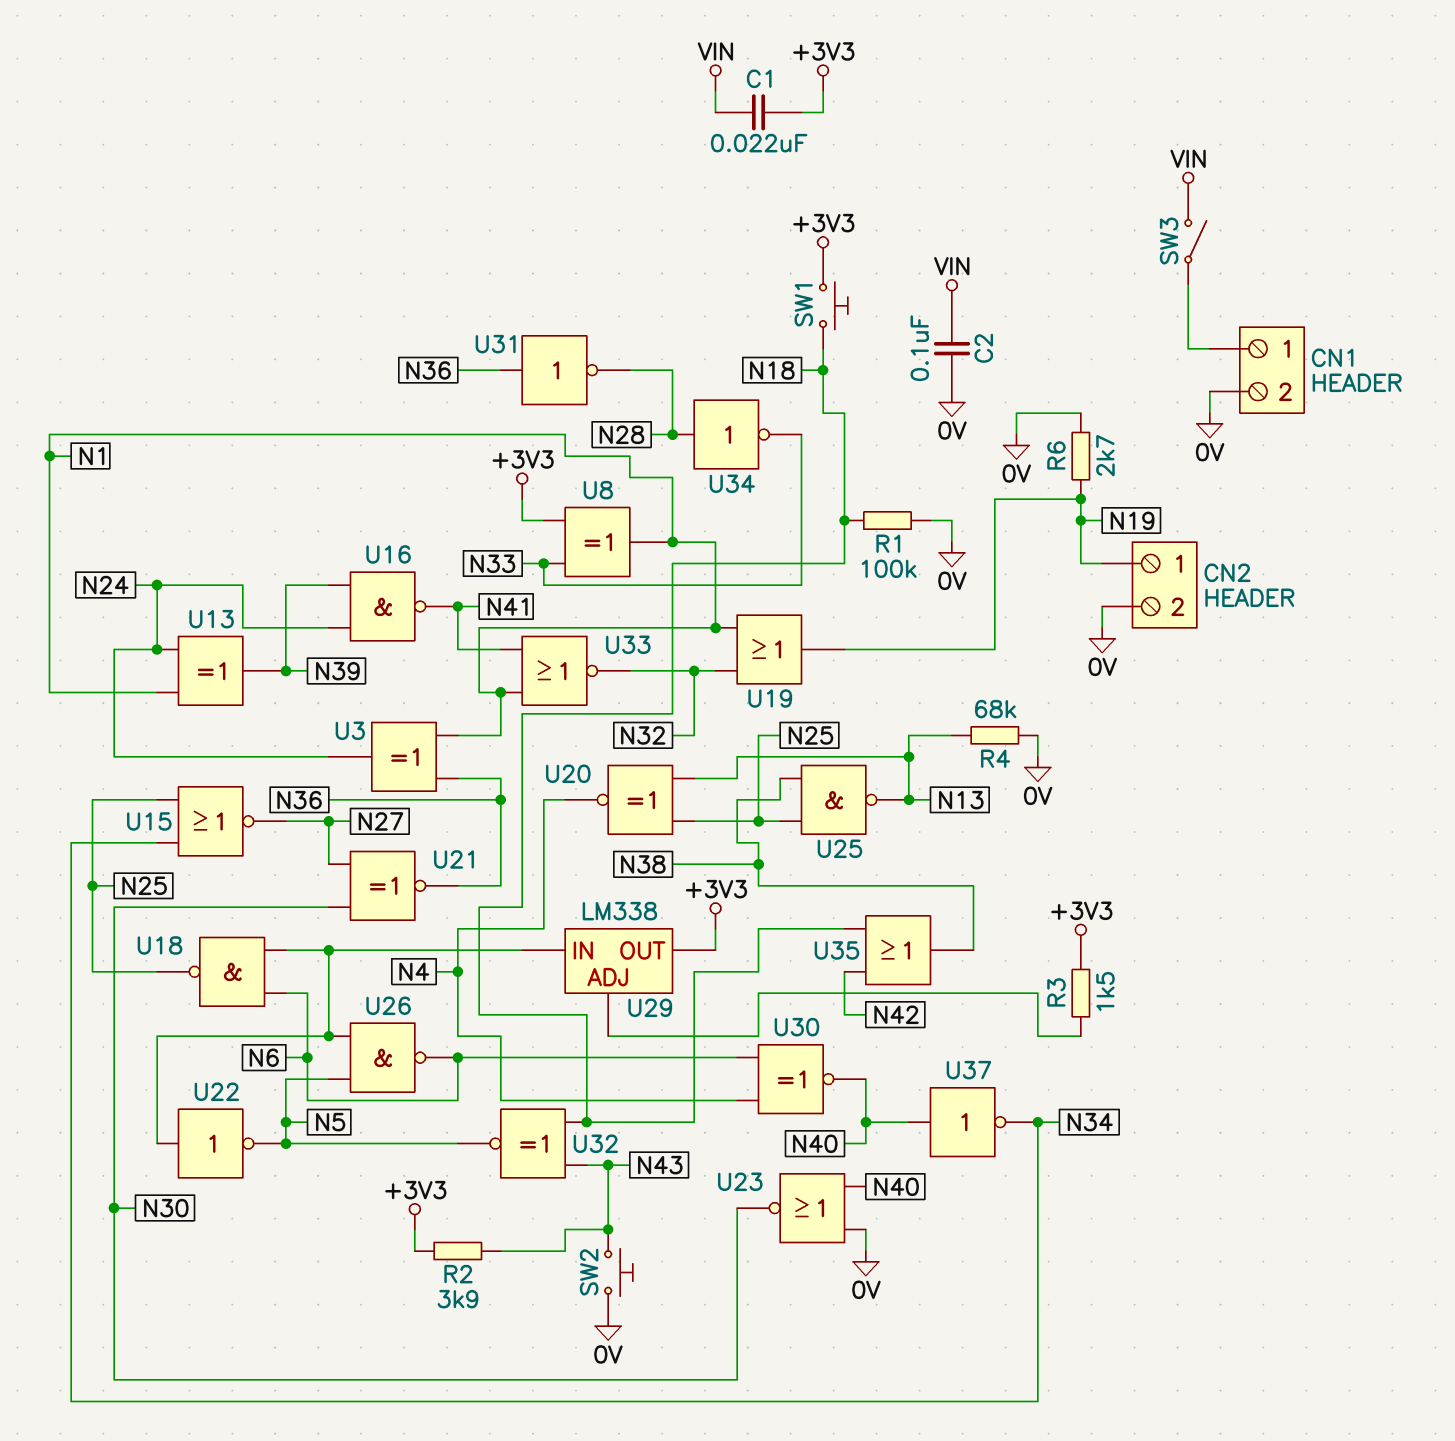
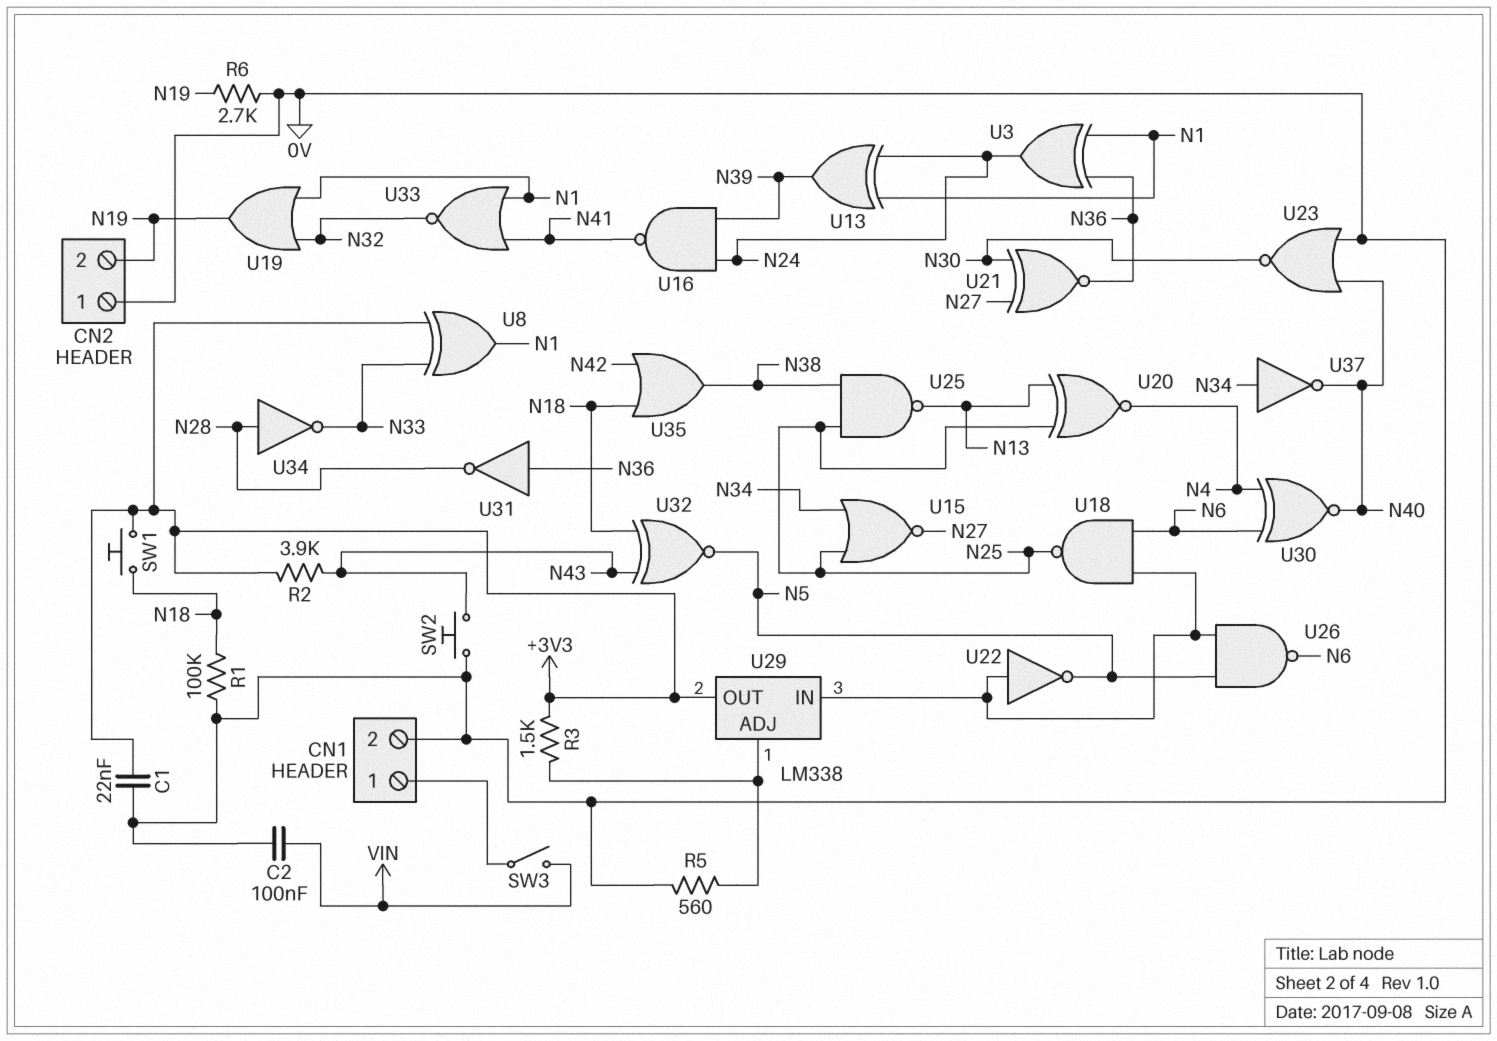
C1: 22nF (+3V3, VIN) -> 22nF (+3V3, 0V)
CN2 pin 1: N19 -> 0V
CN2 pin 2: 0V -> N19
R4: 68k (0V, N13) -> none
R5: none -> 560 (0V, U29/ADJ)
U37: NOT (in N40, out N34) -> NOT (in N34, out N40)

